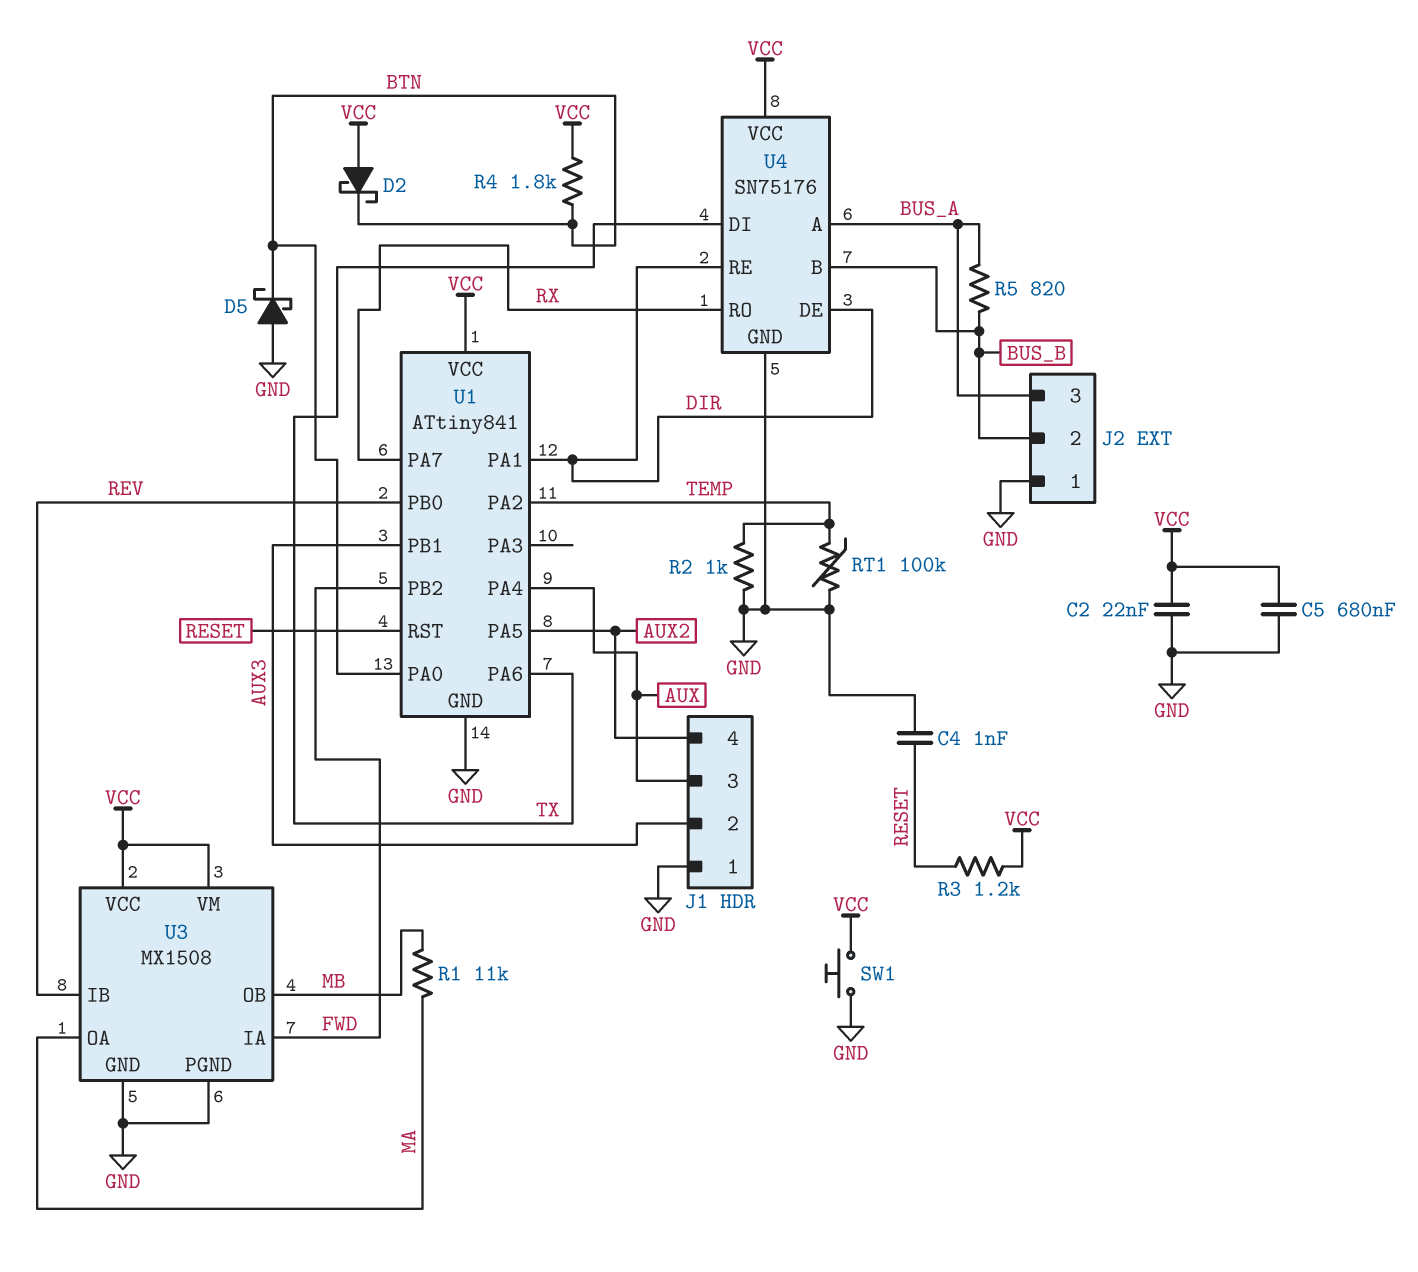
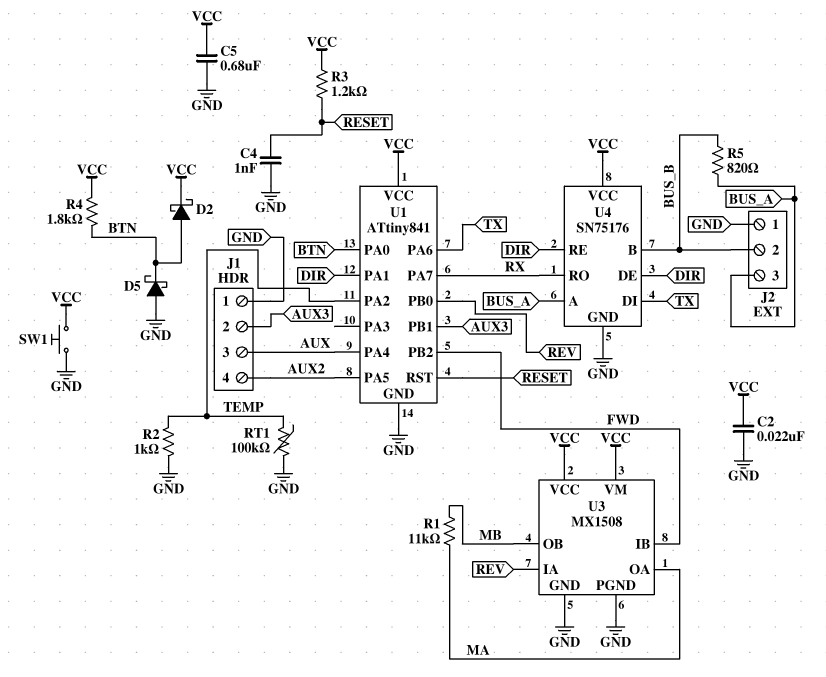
D2: schottky (A VCC, K BTN) -> schottky (A BTN, K VCC)
U3 pin IA: FWD -> REV
U3 pin IB: REV -> FWD

